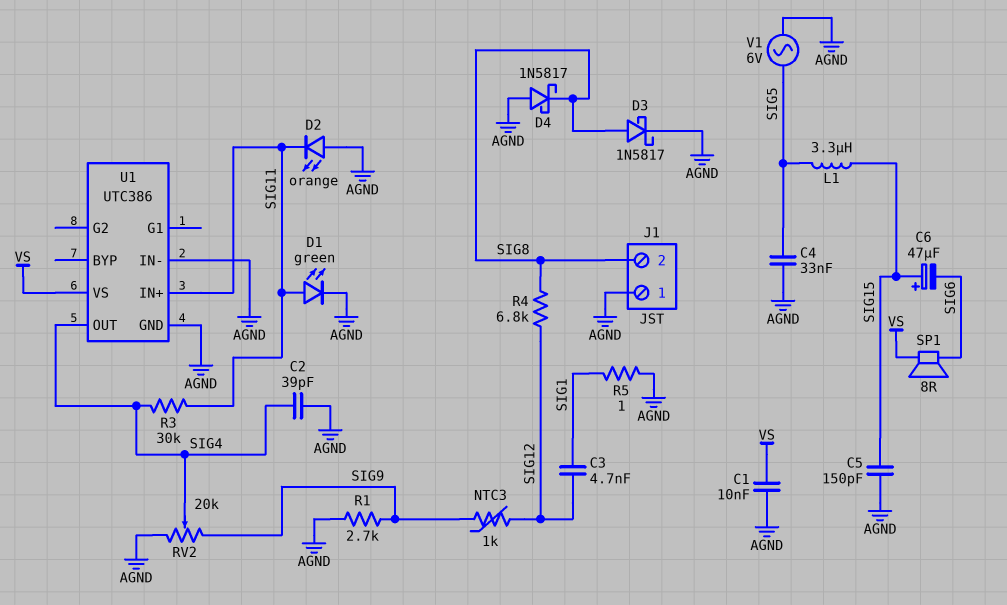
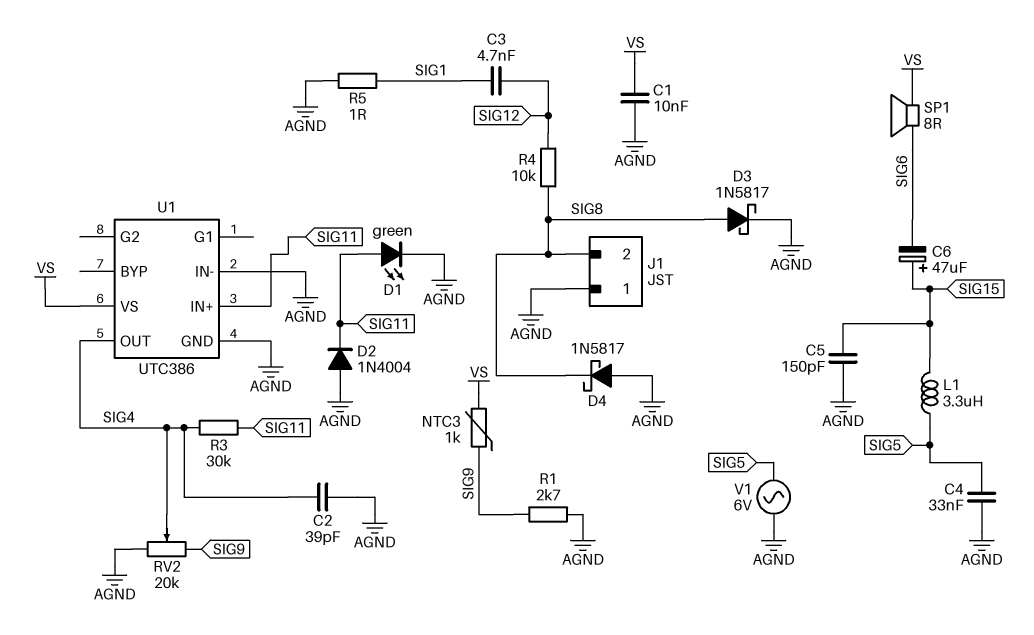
D2: LED orange (A AGND, K SIG11) -> diode 1N4004 (A AGND, K SIG11)
NTC3: 1k (SIG9, SIG12) -> 1k (SIG9, VS)
R4: 6.8k (SIG8, SIG12) -> 10k (SIG8, SIG12)

